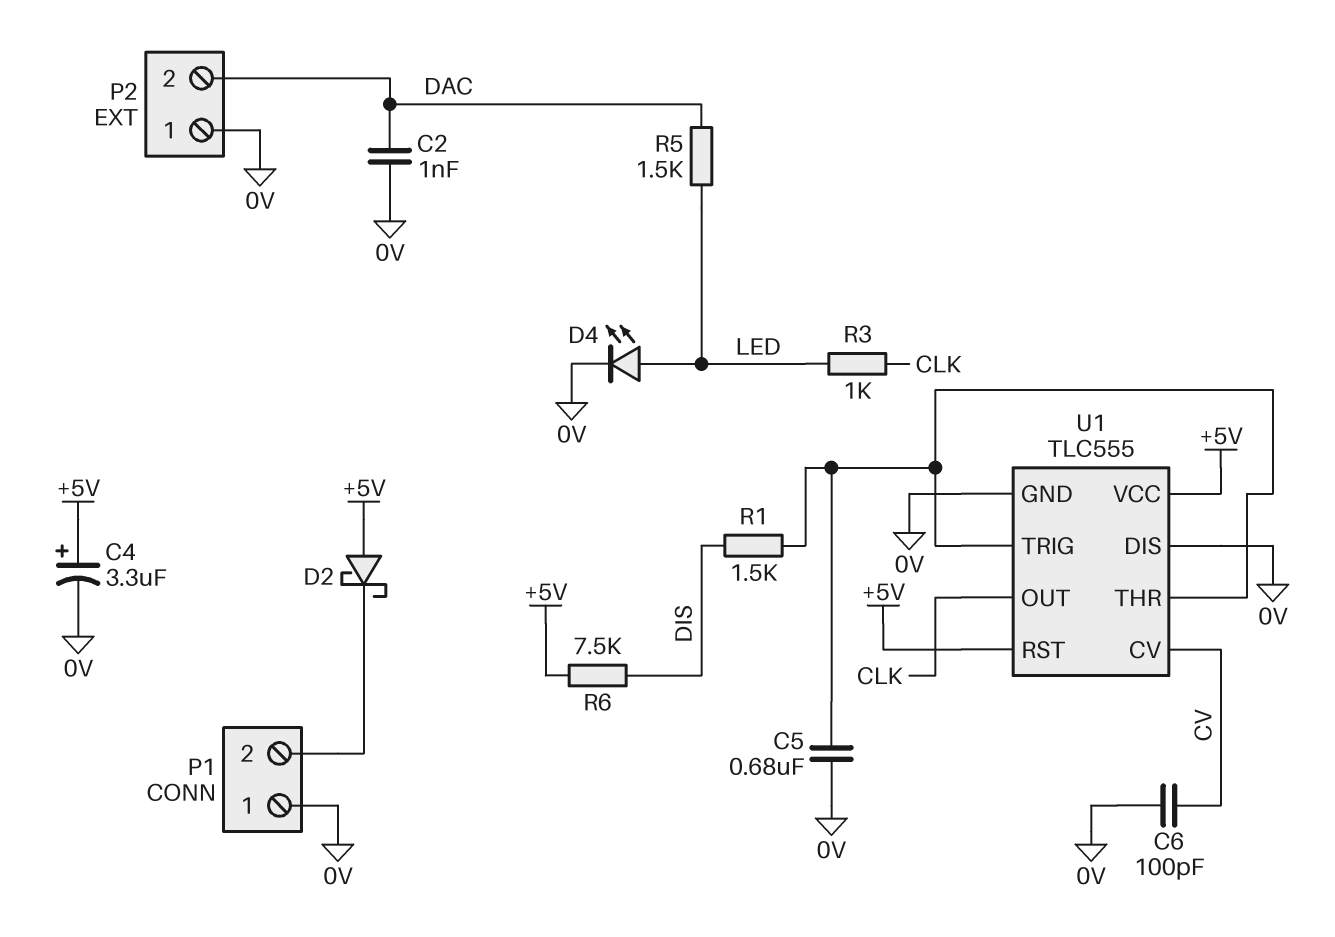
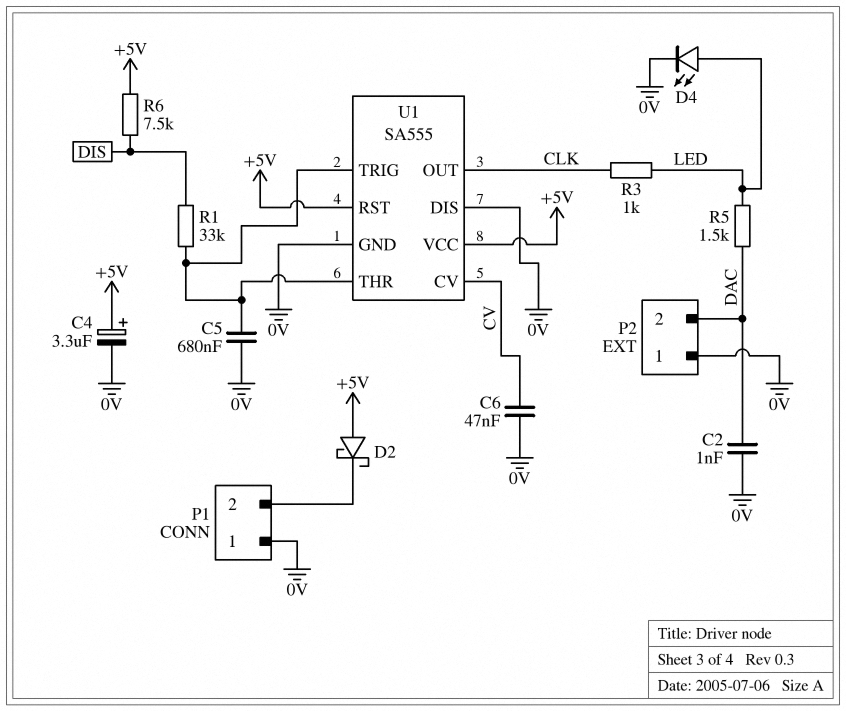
C6: 100pF (0V, CV) -> 47nF (0V, CV)
R1: 1.5k (DIS, U1/THR) -> 33k (DIS, U1/THR)
U1: TLC555 -> SA555

